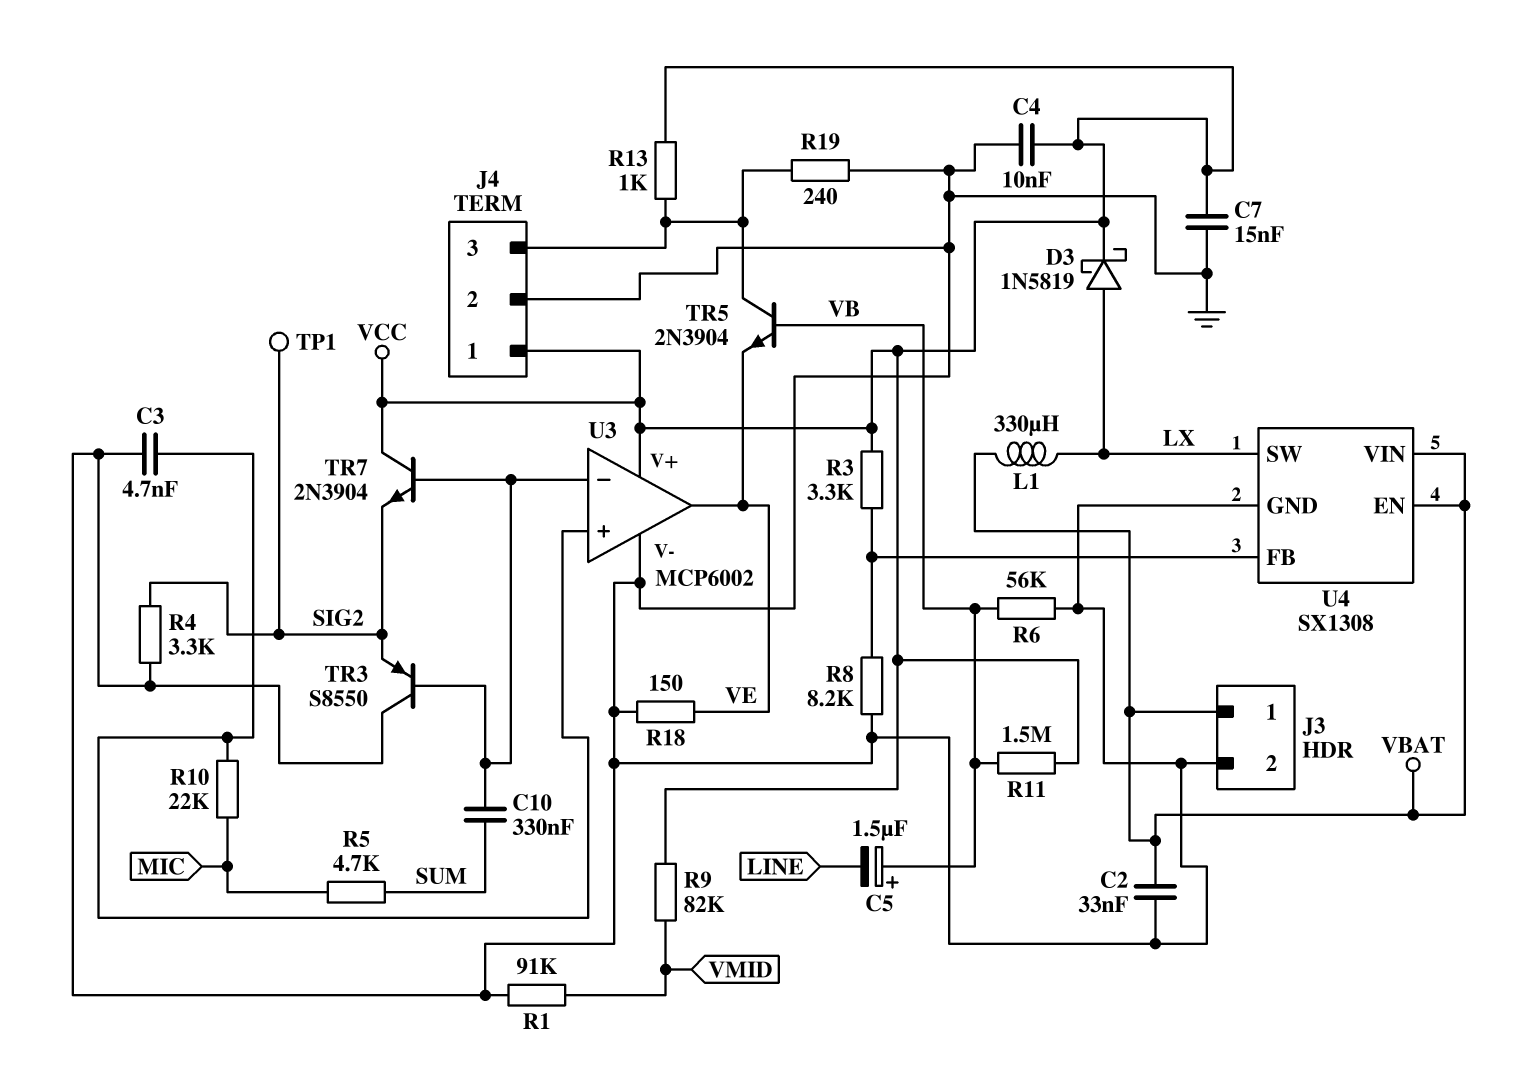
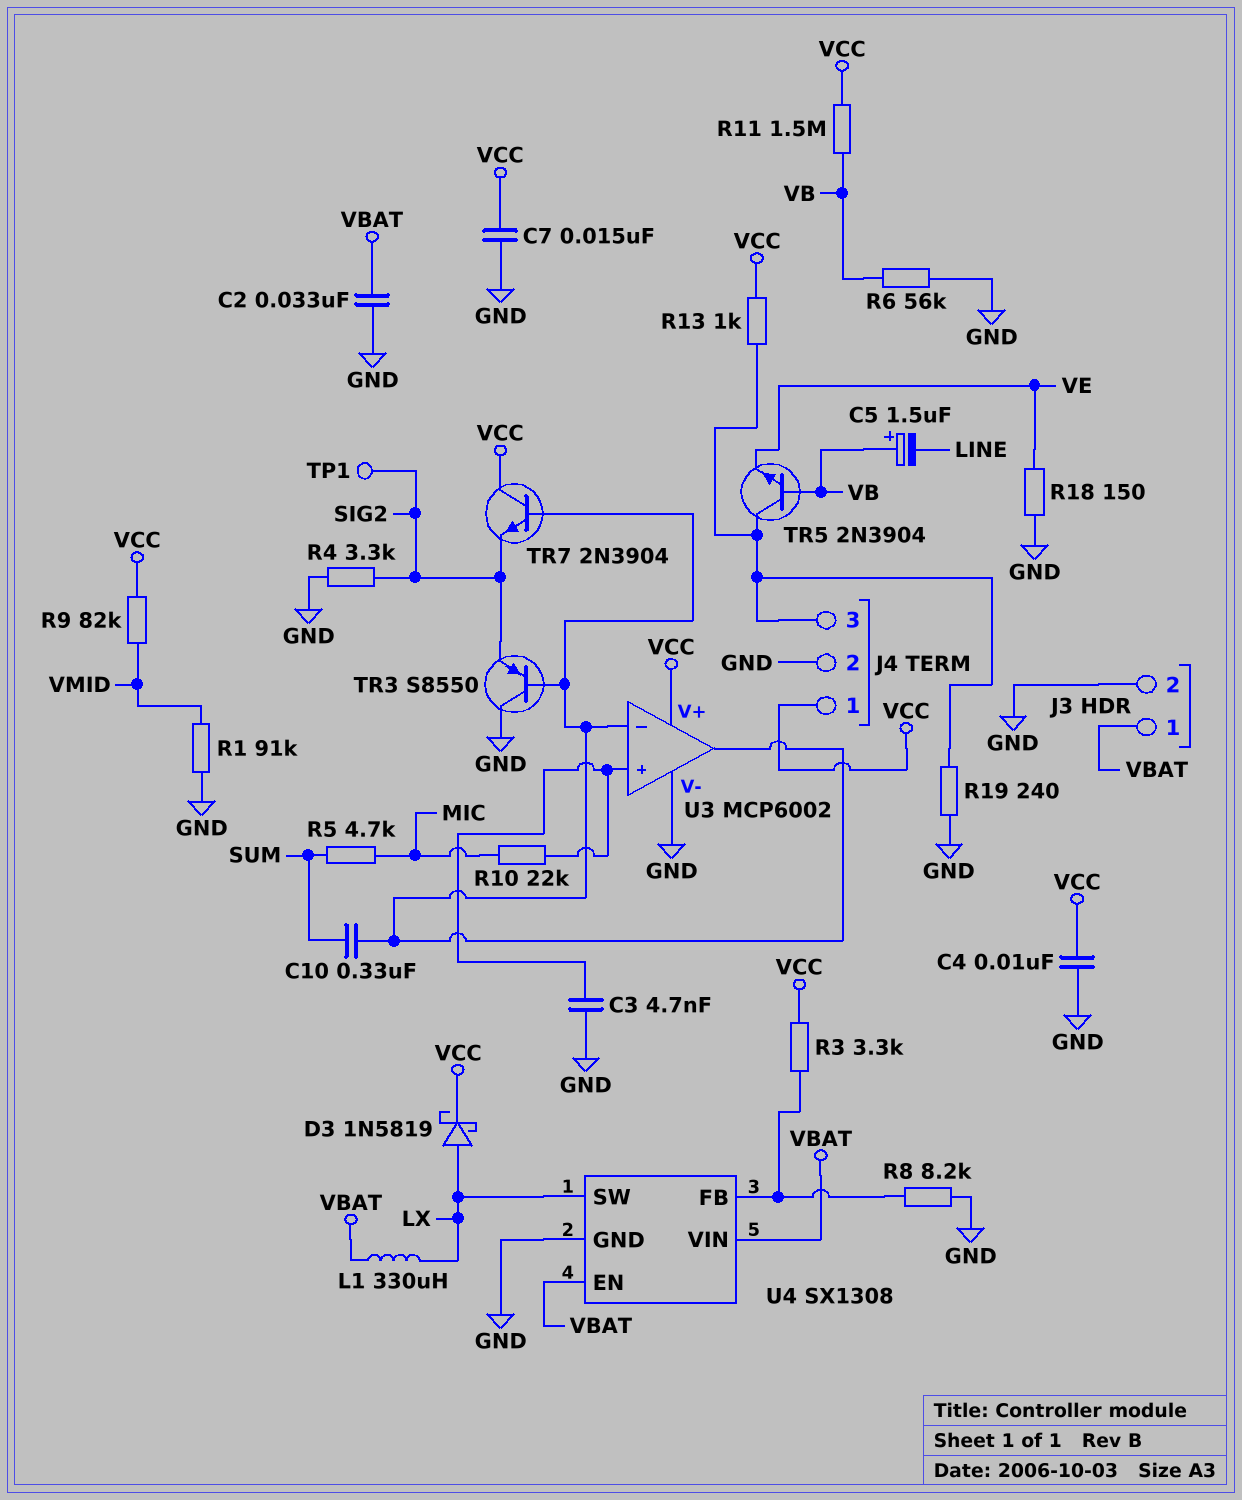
U3 pin out: VE -> U3/in-

